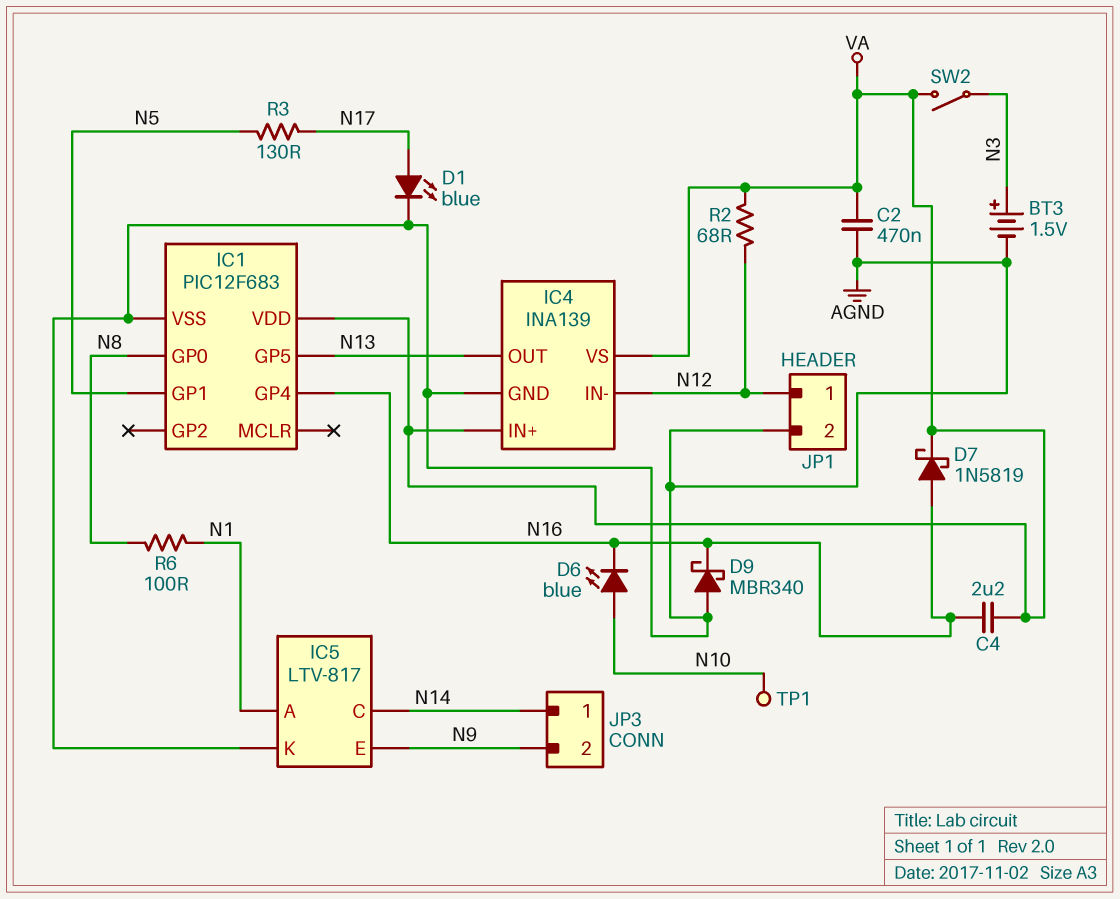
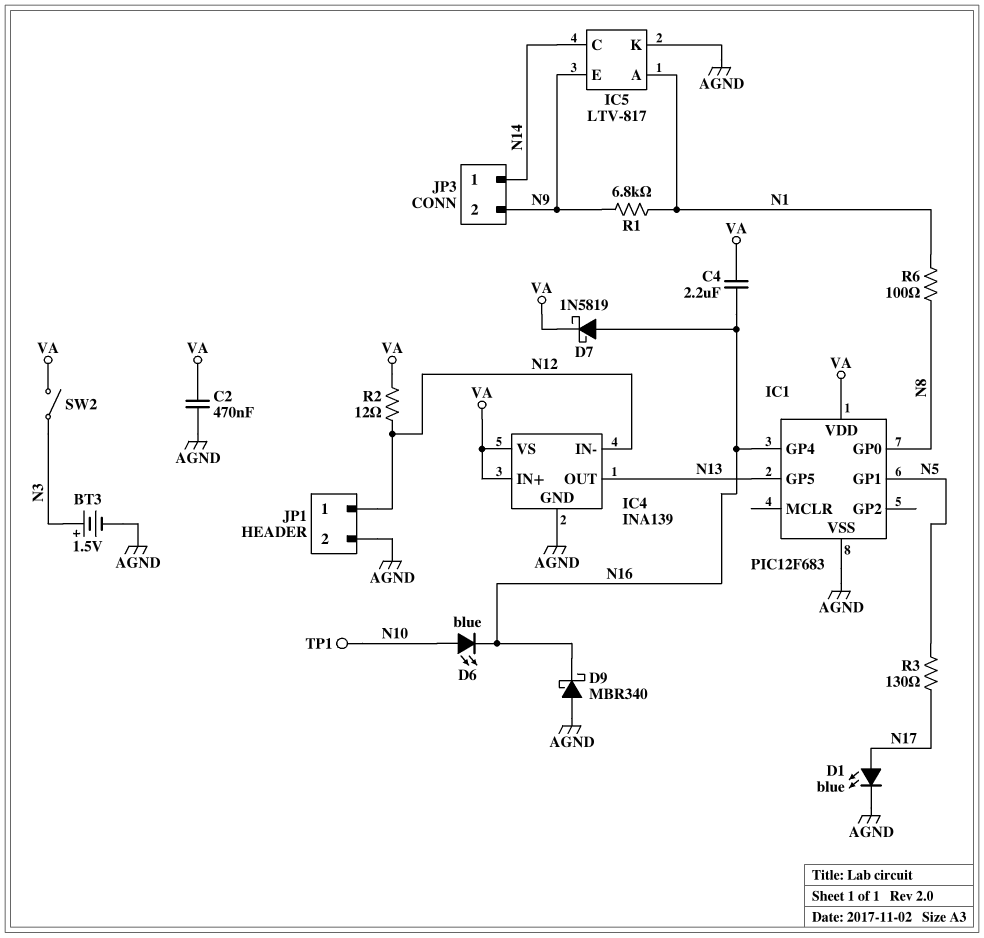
R1: none -> 6.8k (N1, N9)
R2: 68 (N12, VA) -> 12 (N12, VA)

